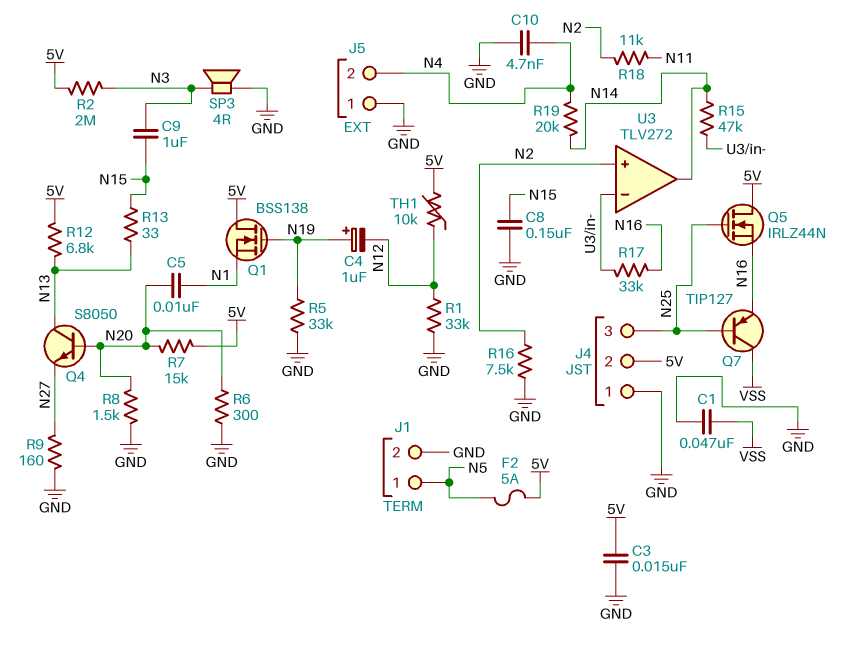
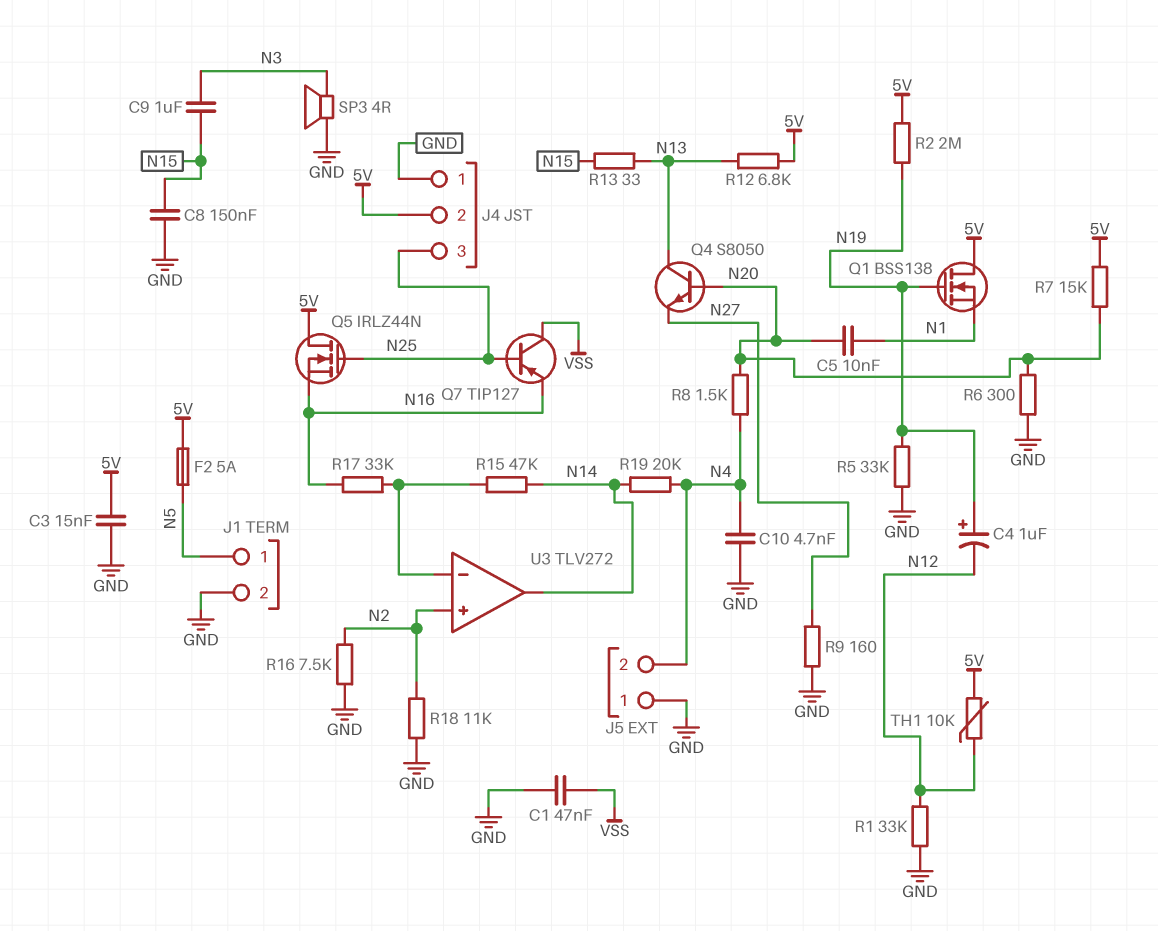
R2: 2M (5V, N3) -> 2M (5V, N19)
R8: 1.5k (GND, N20) -> 1.5k (N4, N20)
R18: 11k (N2, N11) -> 11k (GND, N2)

